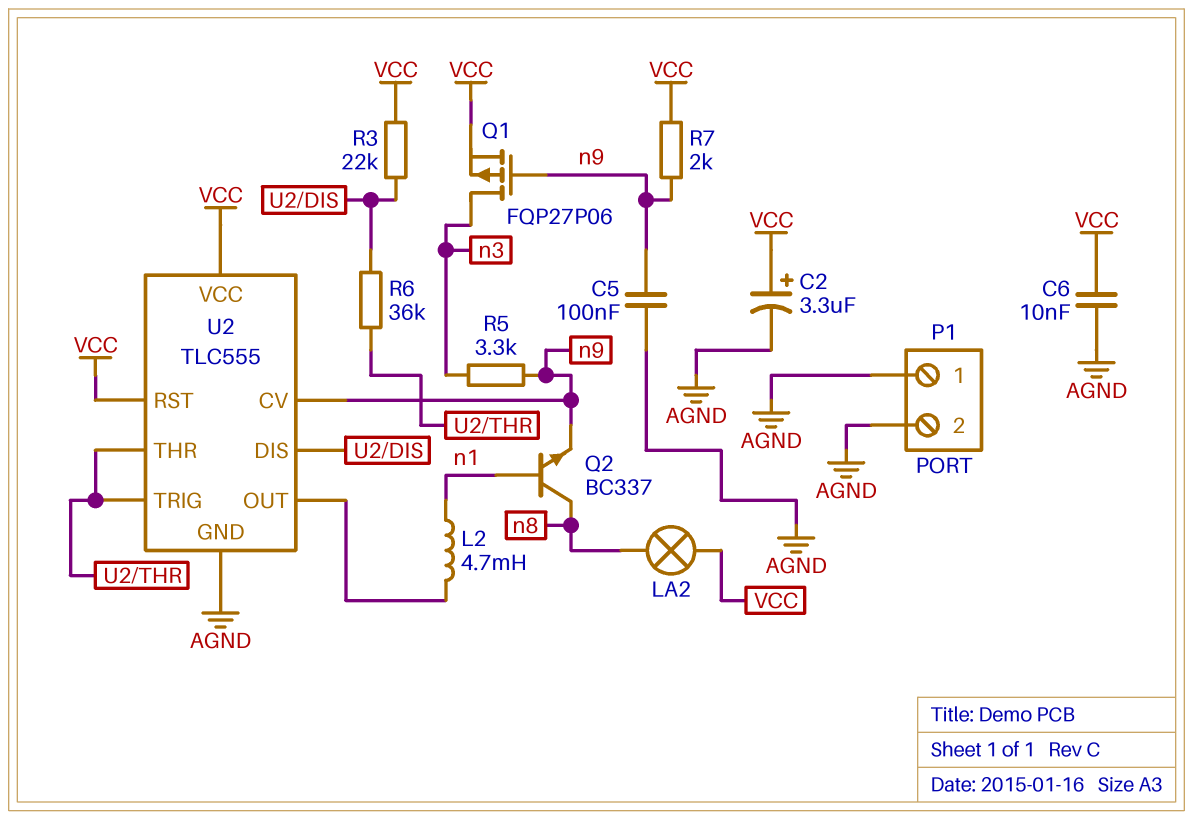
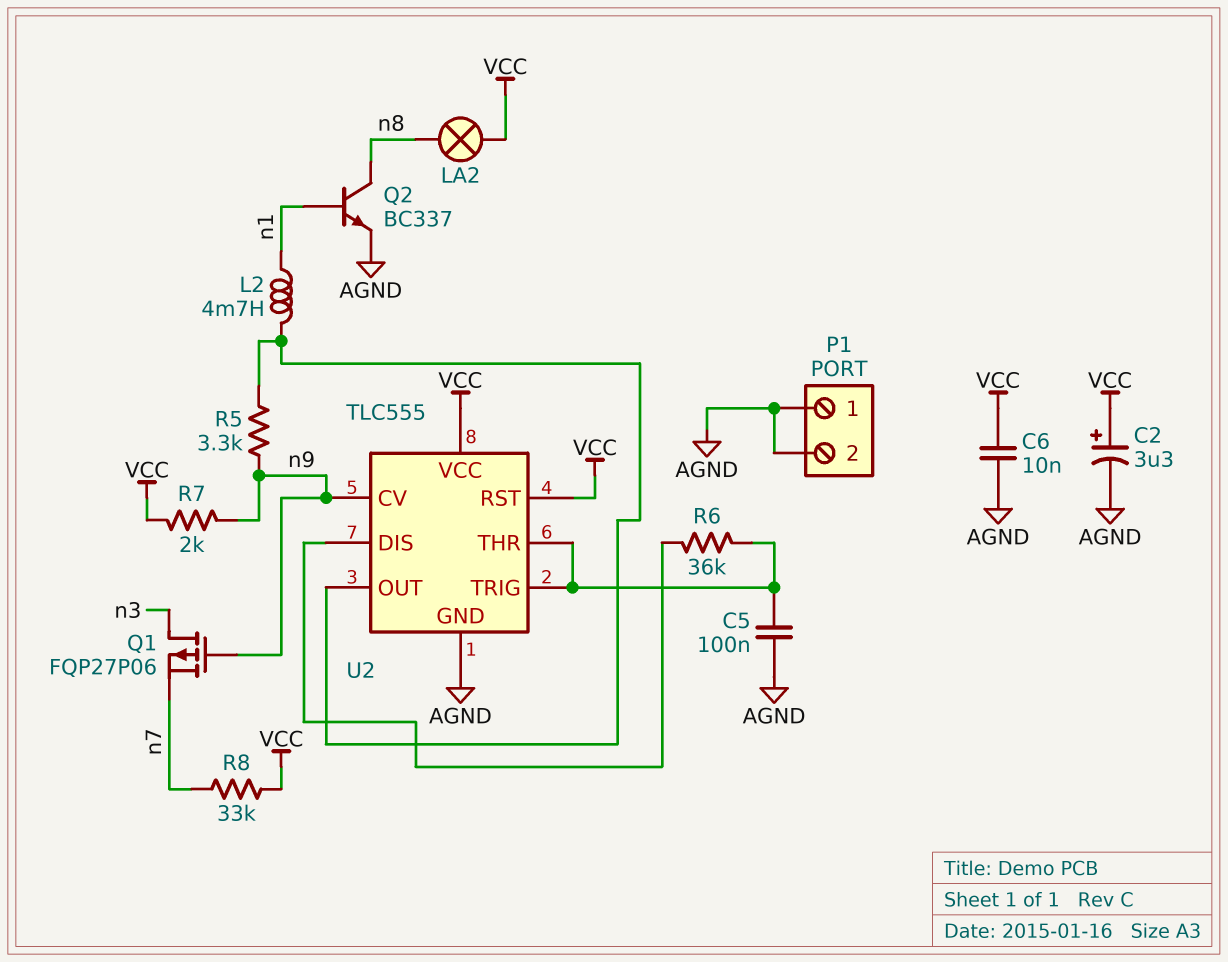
C5: 100nF (AGND, n9) -> 100nF (AGND, U2/THR)
Q1: PMOS FQP27P06 (G n9, D n3, S VCC) -> PMOS FQP27P06 (G n9, D n3, S n7)
Q2: NPN BC337 (B n1, C n8, E n9) -> NPN BC337 (B n1, C n8, E AGND)
R3: 22k (U2/DIS, VCC) -> none
R5: 3.3k (n3, n9) -> 3.3k (U2/OUT, n9)
R8: none -> 33k (VCC, n7)

